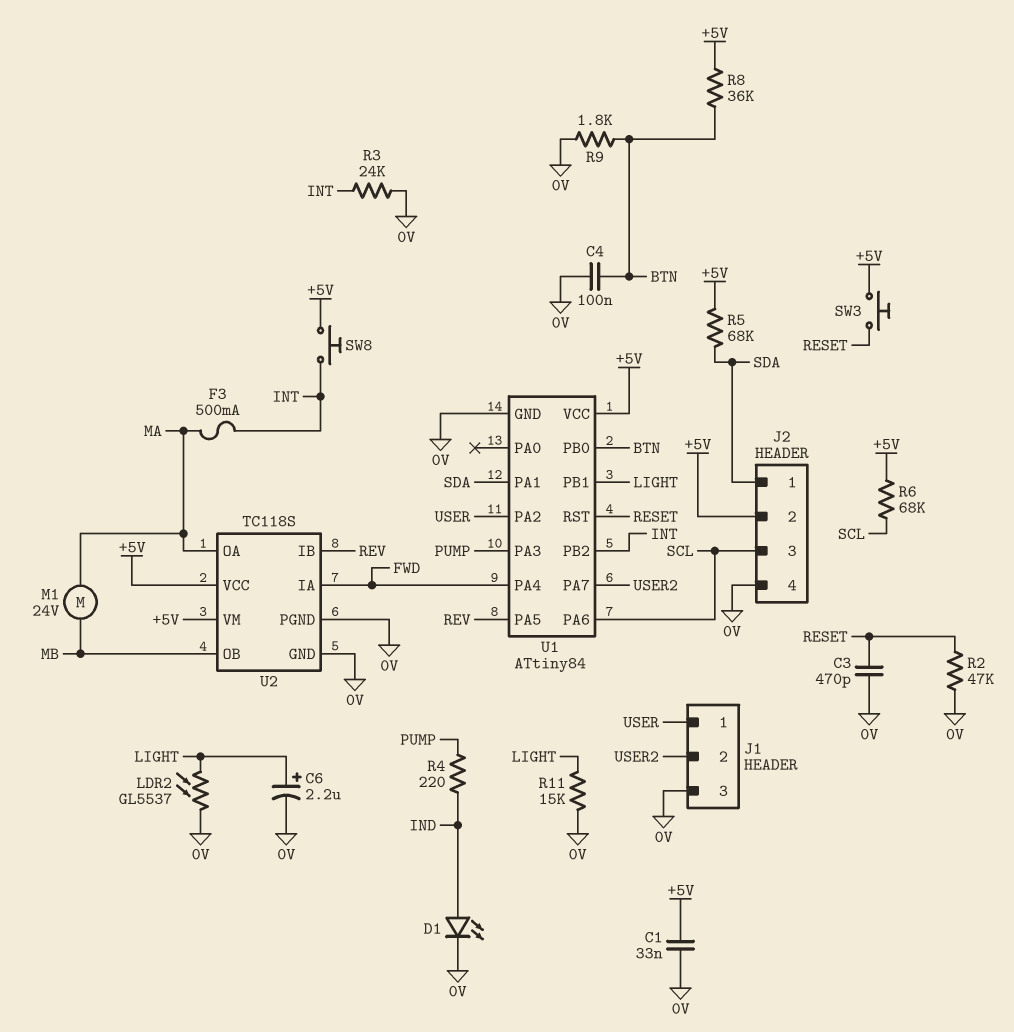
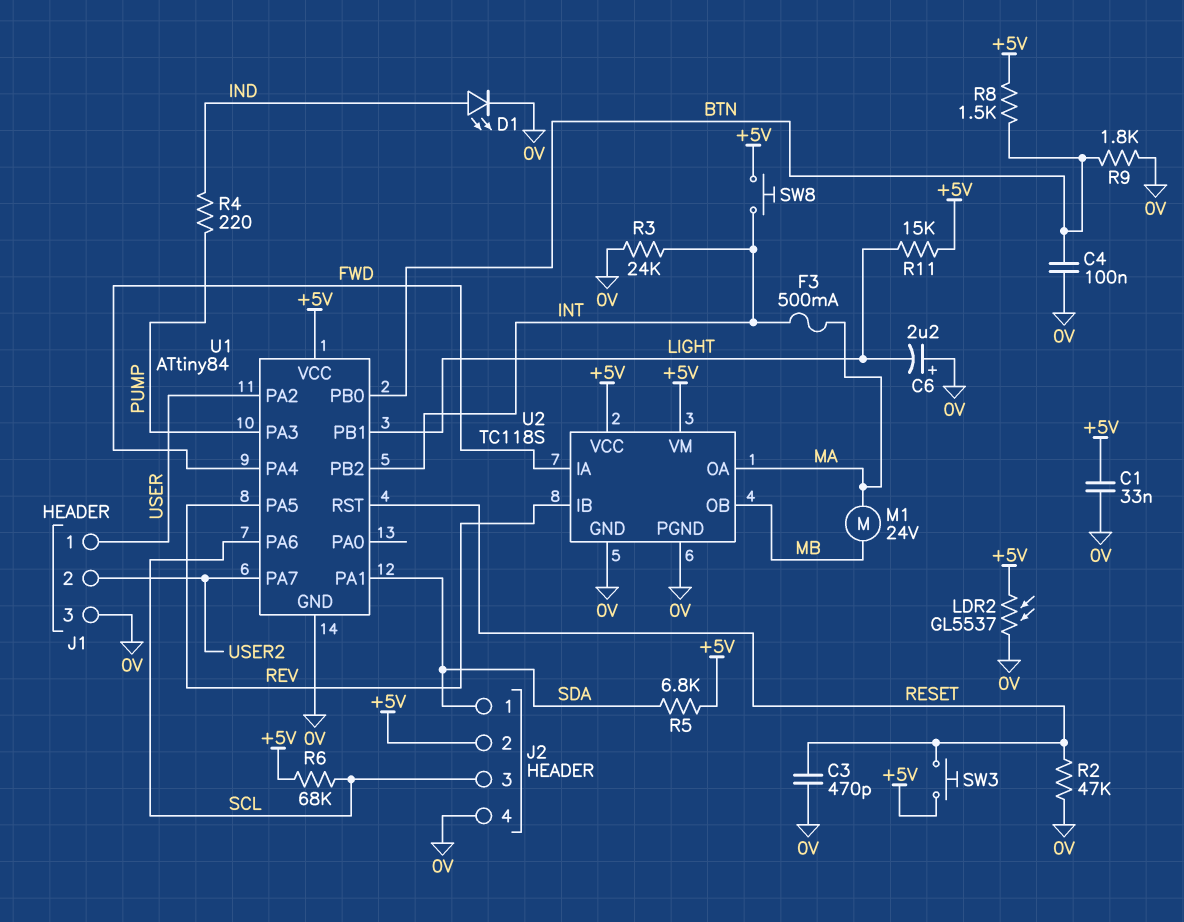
C6: 2.2uF (plus LIGHT, minus 0V) -> 2.2uF (plus 0V, minus LIGHT)
LDR2: GL5537 (0V, LIGHT) -> GL5537 (+5V, 0V)
R5: 68k (+5V, SDA) -> 6.8k (+5V, SDA)
R8: 36k (+5V, BTN) -> 1.5k (+5V, BTN)
R11: 15k (0V, LIGHT) -> 15k (+5V, LIGHT)

